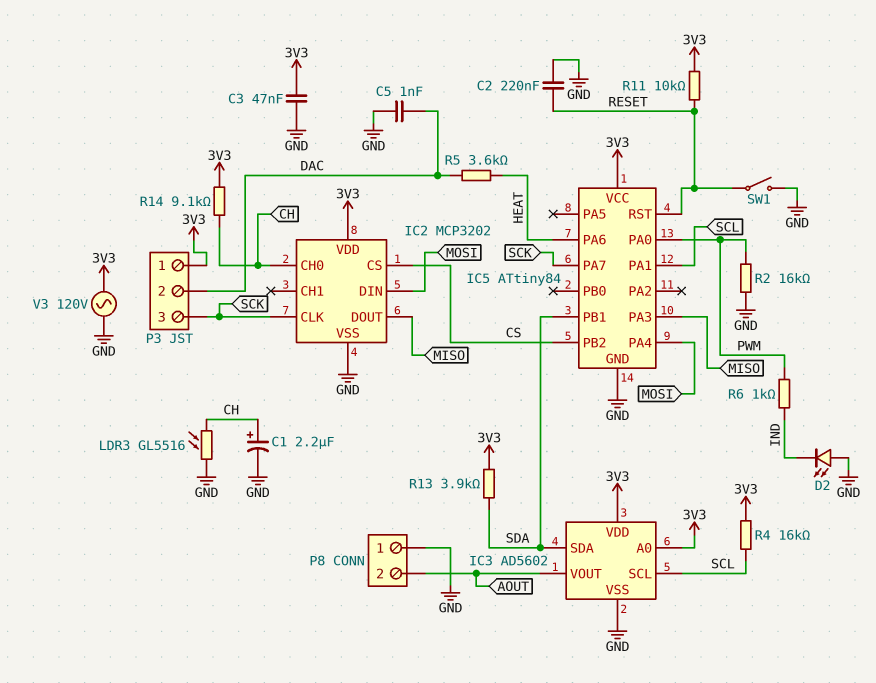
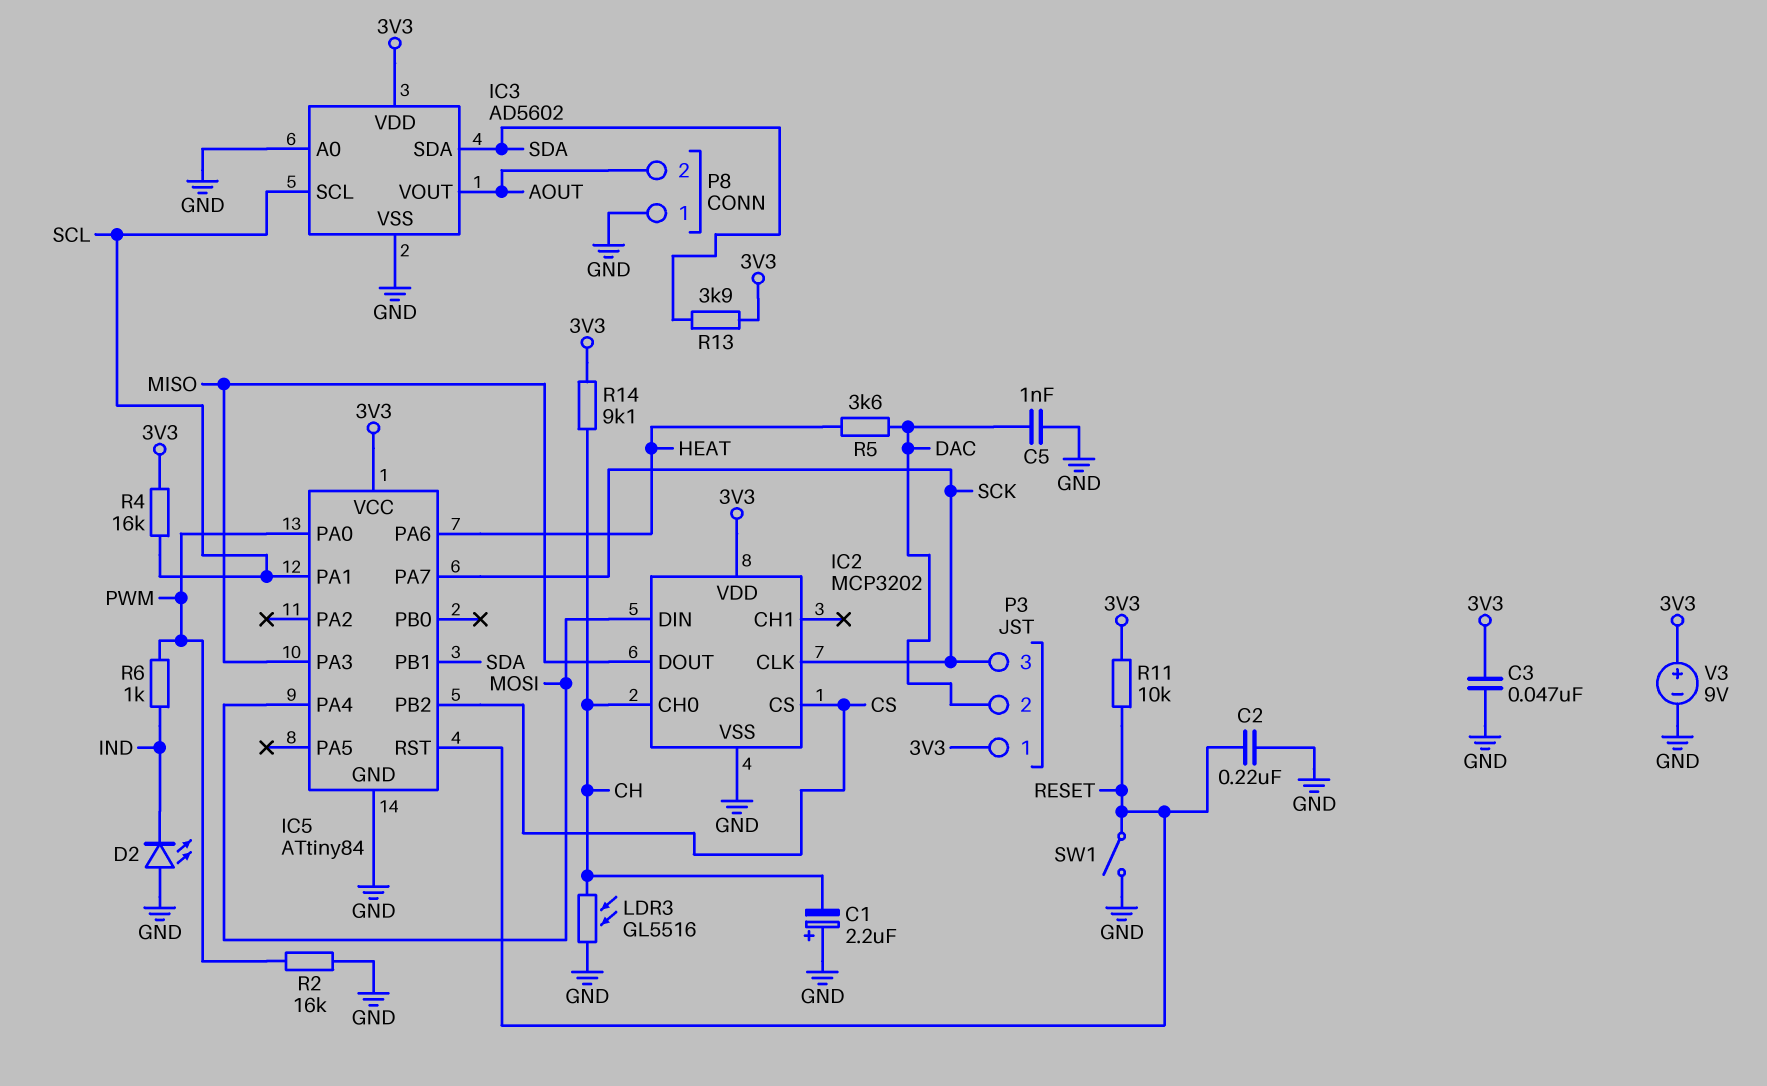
C1: 2.2uF (plus CH, minus GND) -> 2.2uF (plus GND, minus CH)
IC3 pin A0: 3V3 -> GND
V3: AC 120V (3V3, GND) -> 9V (plus 3V3, minus GND)

